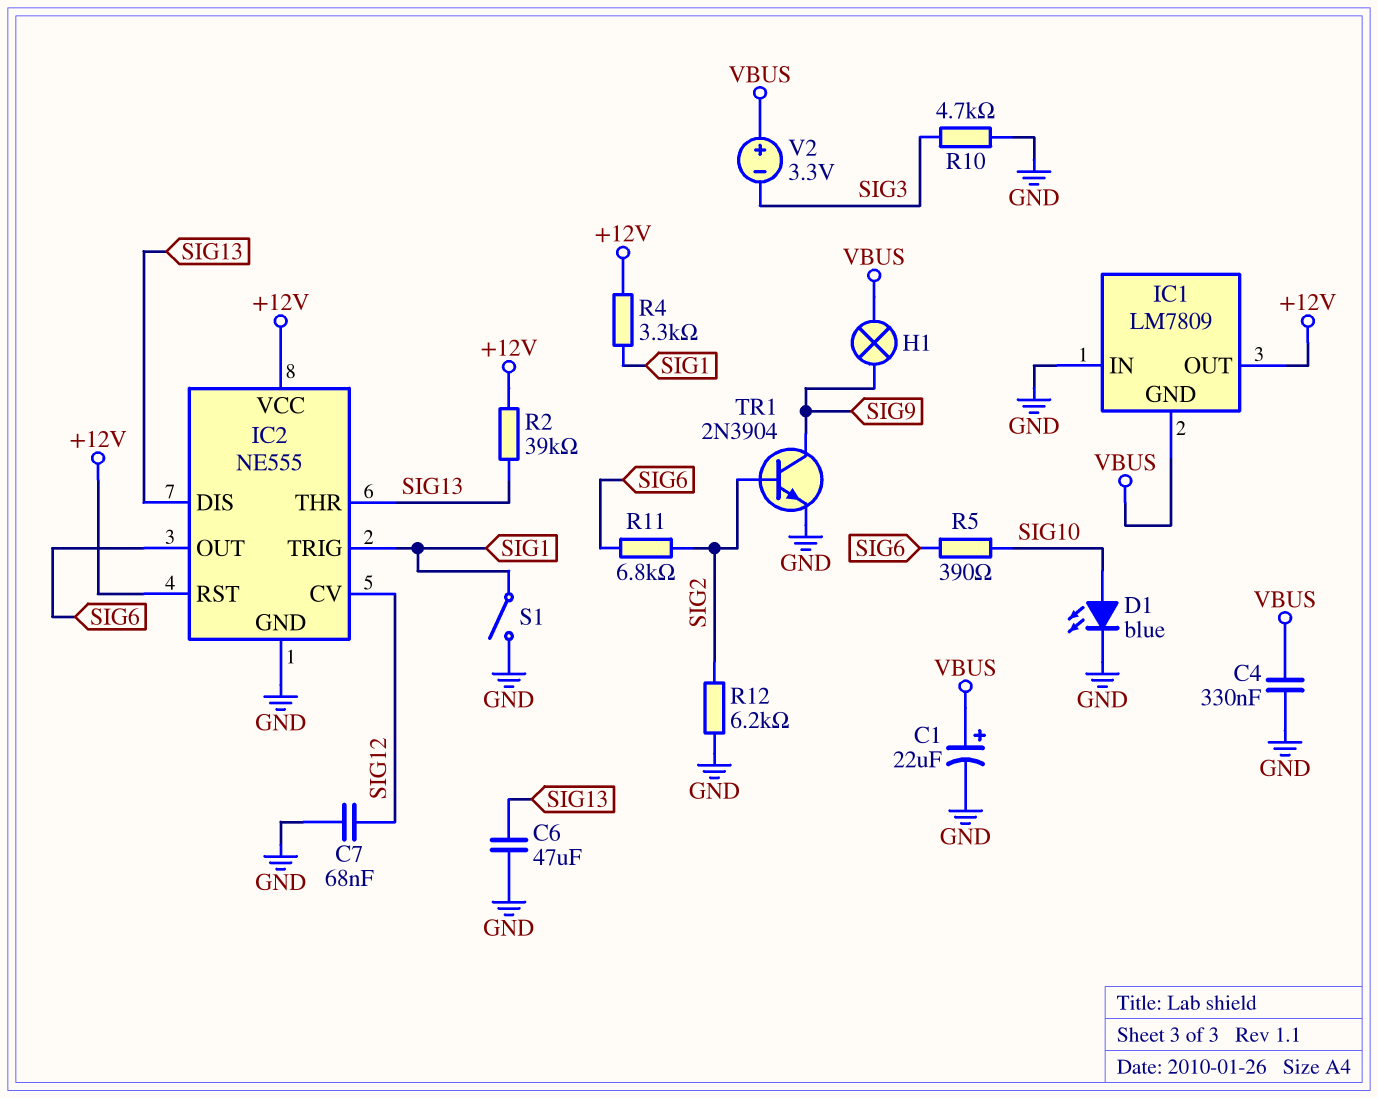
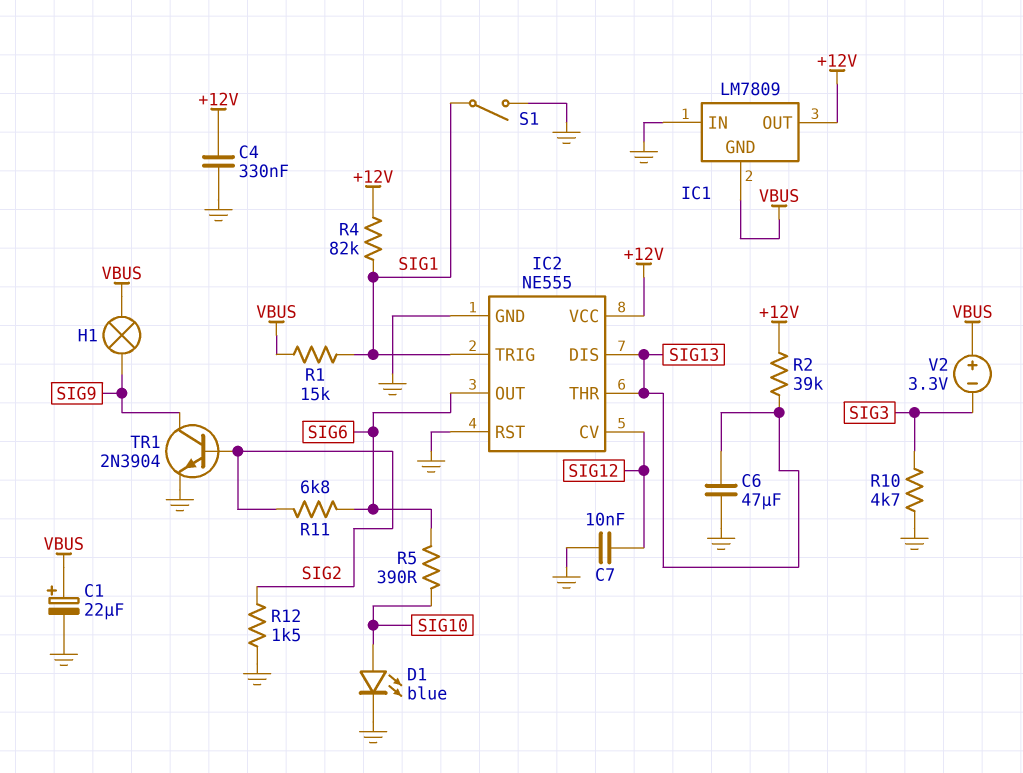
C4: 330nF (GND, VBUS) -> 330nF (+12V, GND)
C7: 68nF (GND, SIG12) -> 10nF (GND, SIG12)
IC2 pin RST: +12V -> GND
R1: none -> 15k (SIG1, VBUS)
R4: 3.3k (+12V, SIG1) -> 82k (+12V, SIG1)
R12: 6.2k (GND, SIG2) -> 1.5k (GND, SIG2)

